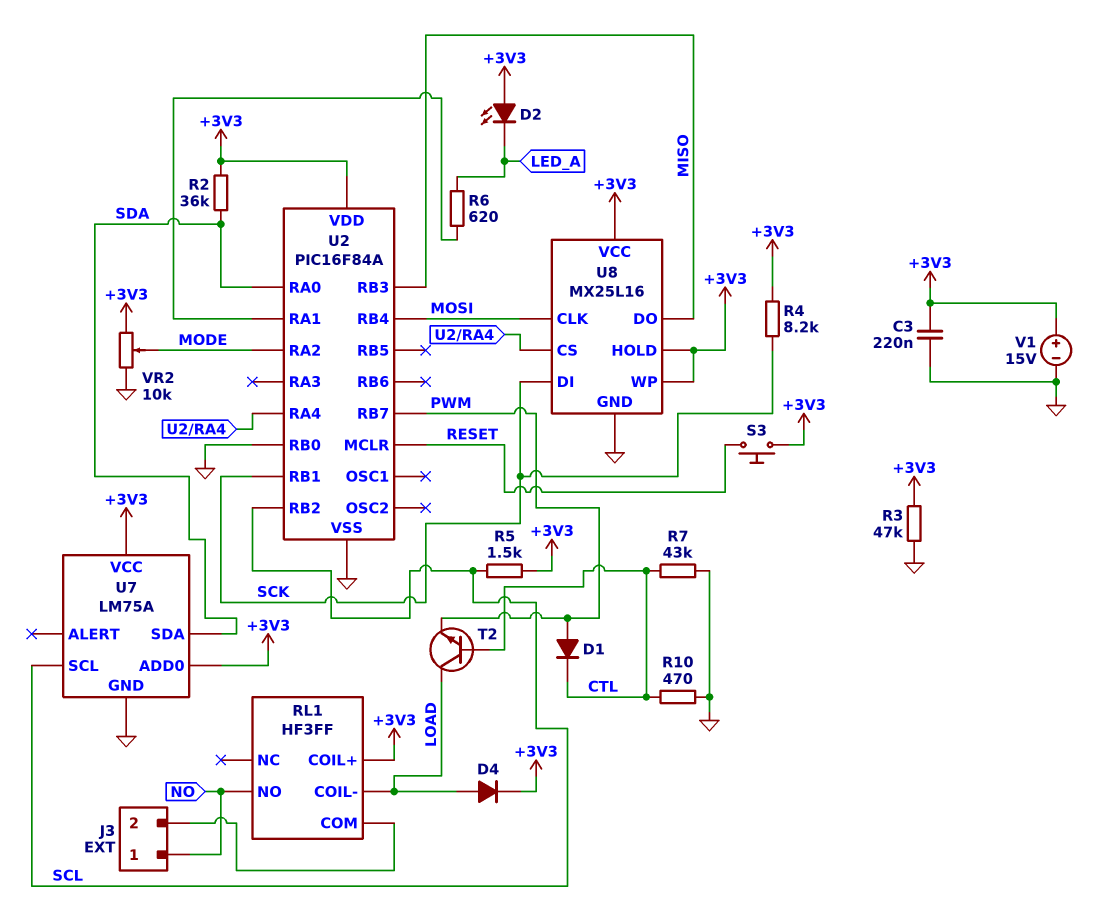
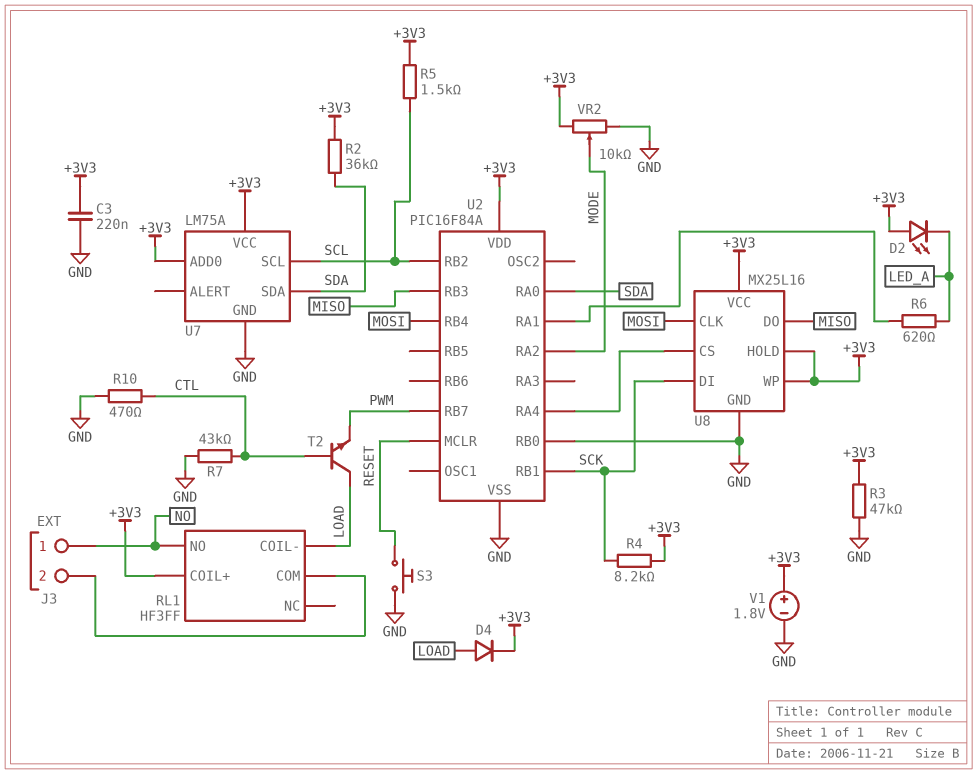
D1: diode (A PWM, K CTL) -> none
S3: button (+3V3, RESET) -> button (GND, RESET)
V1: 15V (plus +3V3, minus GND) -> 1.8V (plus +3V3, minus GND)

